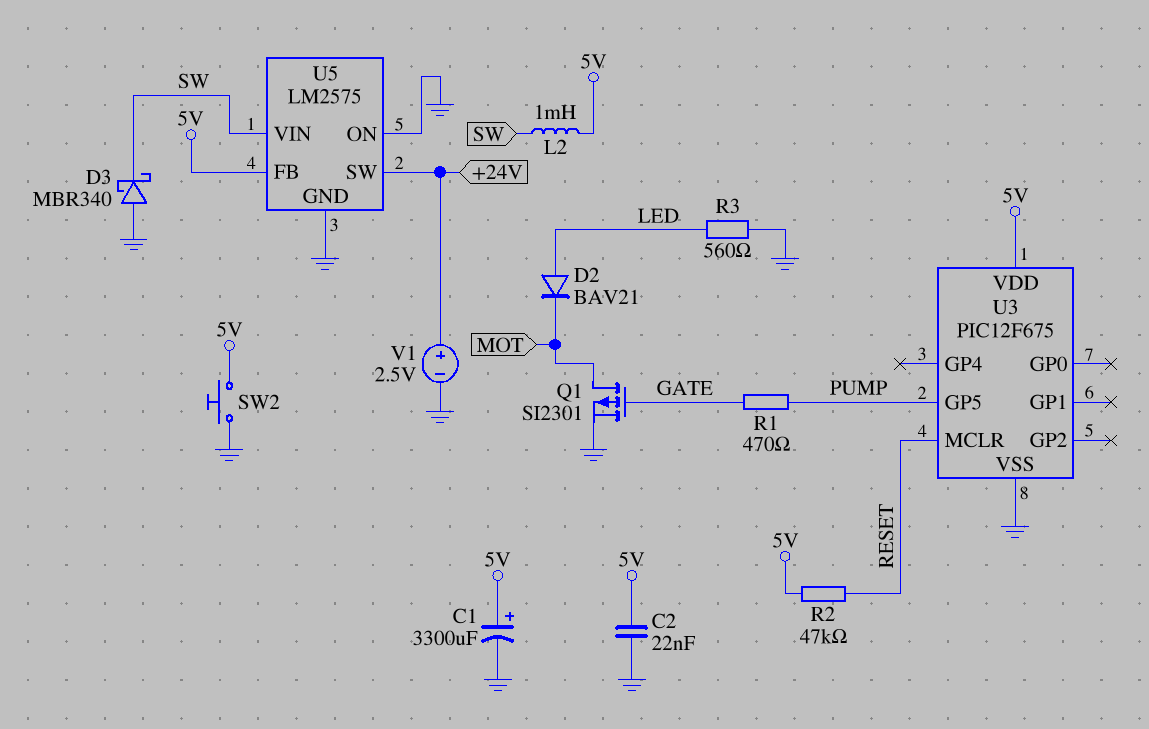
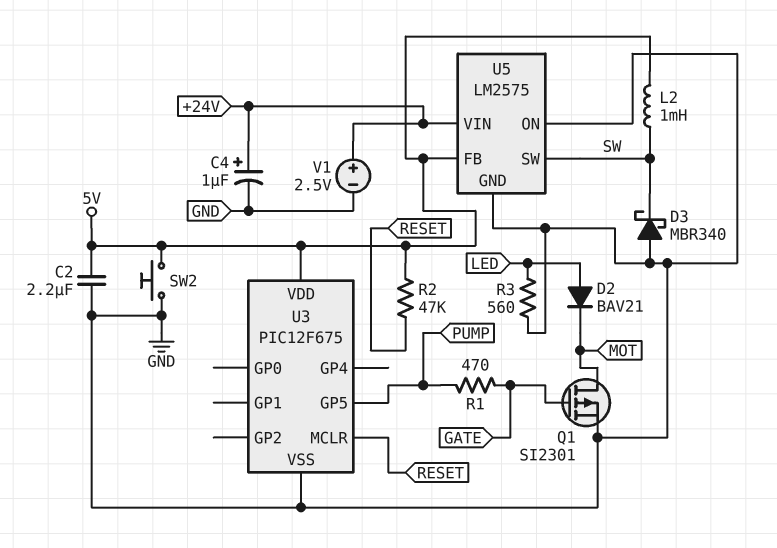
C1: 3300uF (plus 5V, minus GND) -> none
C2: 22nF (5V, GND) -> 2.2uF (5V, GND)
C4: none -> 1uF (plus +24V, minus GND)
U5 pin SW: +24V -> SW
U5 pin VIN: SW -> +24V

